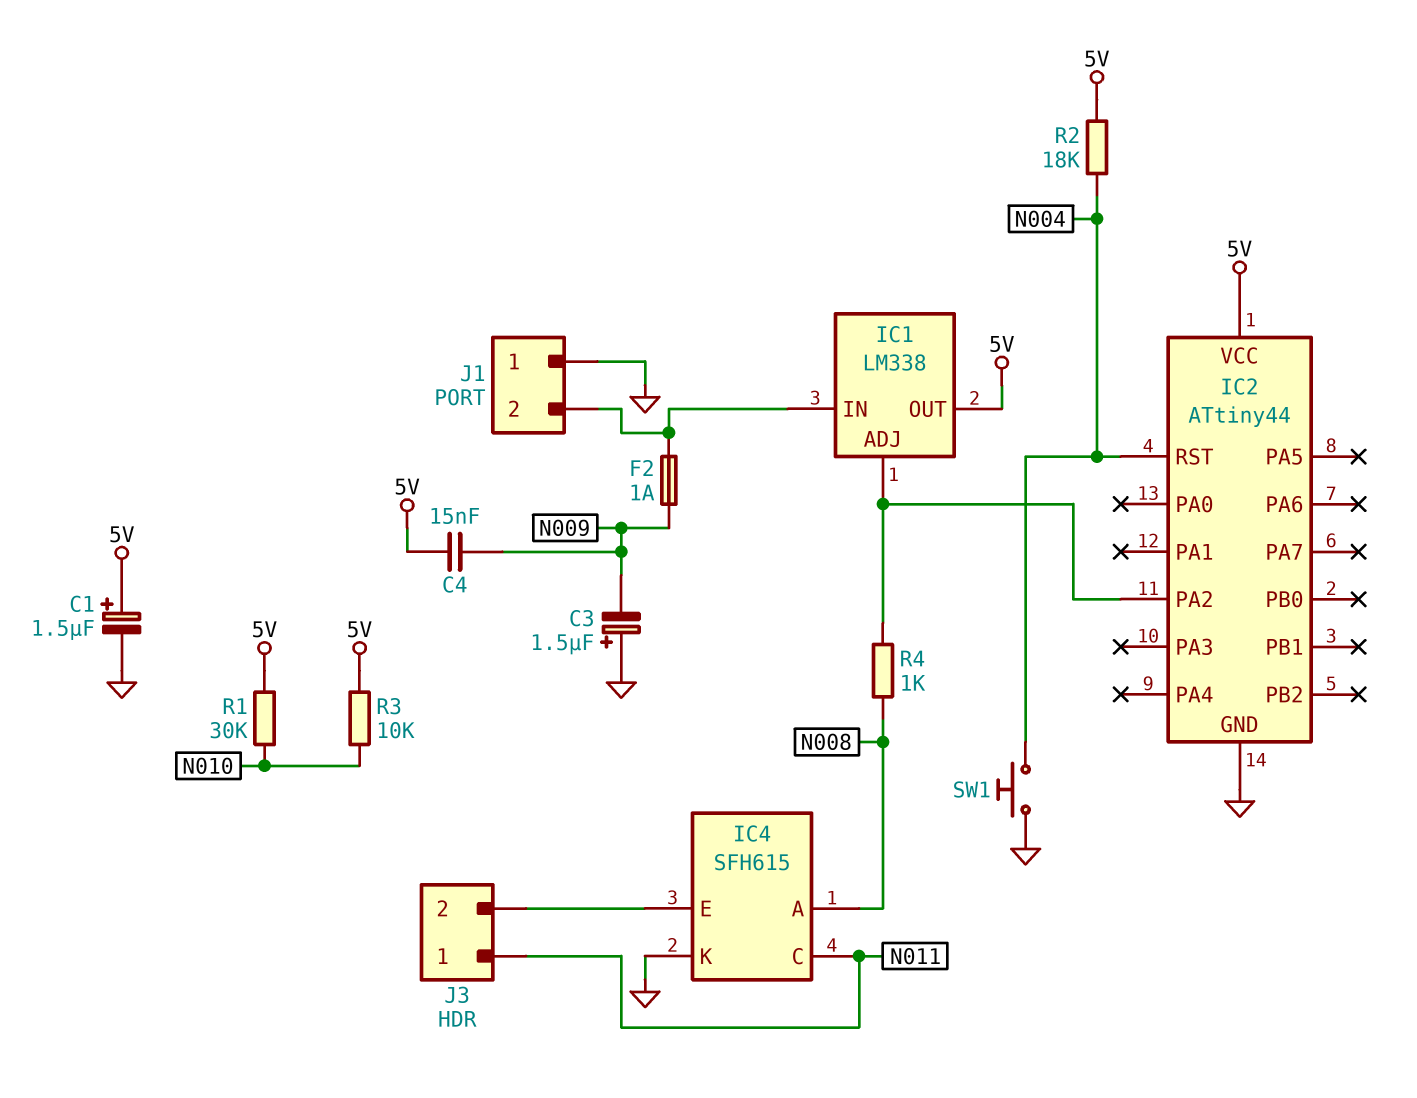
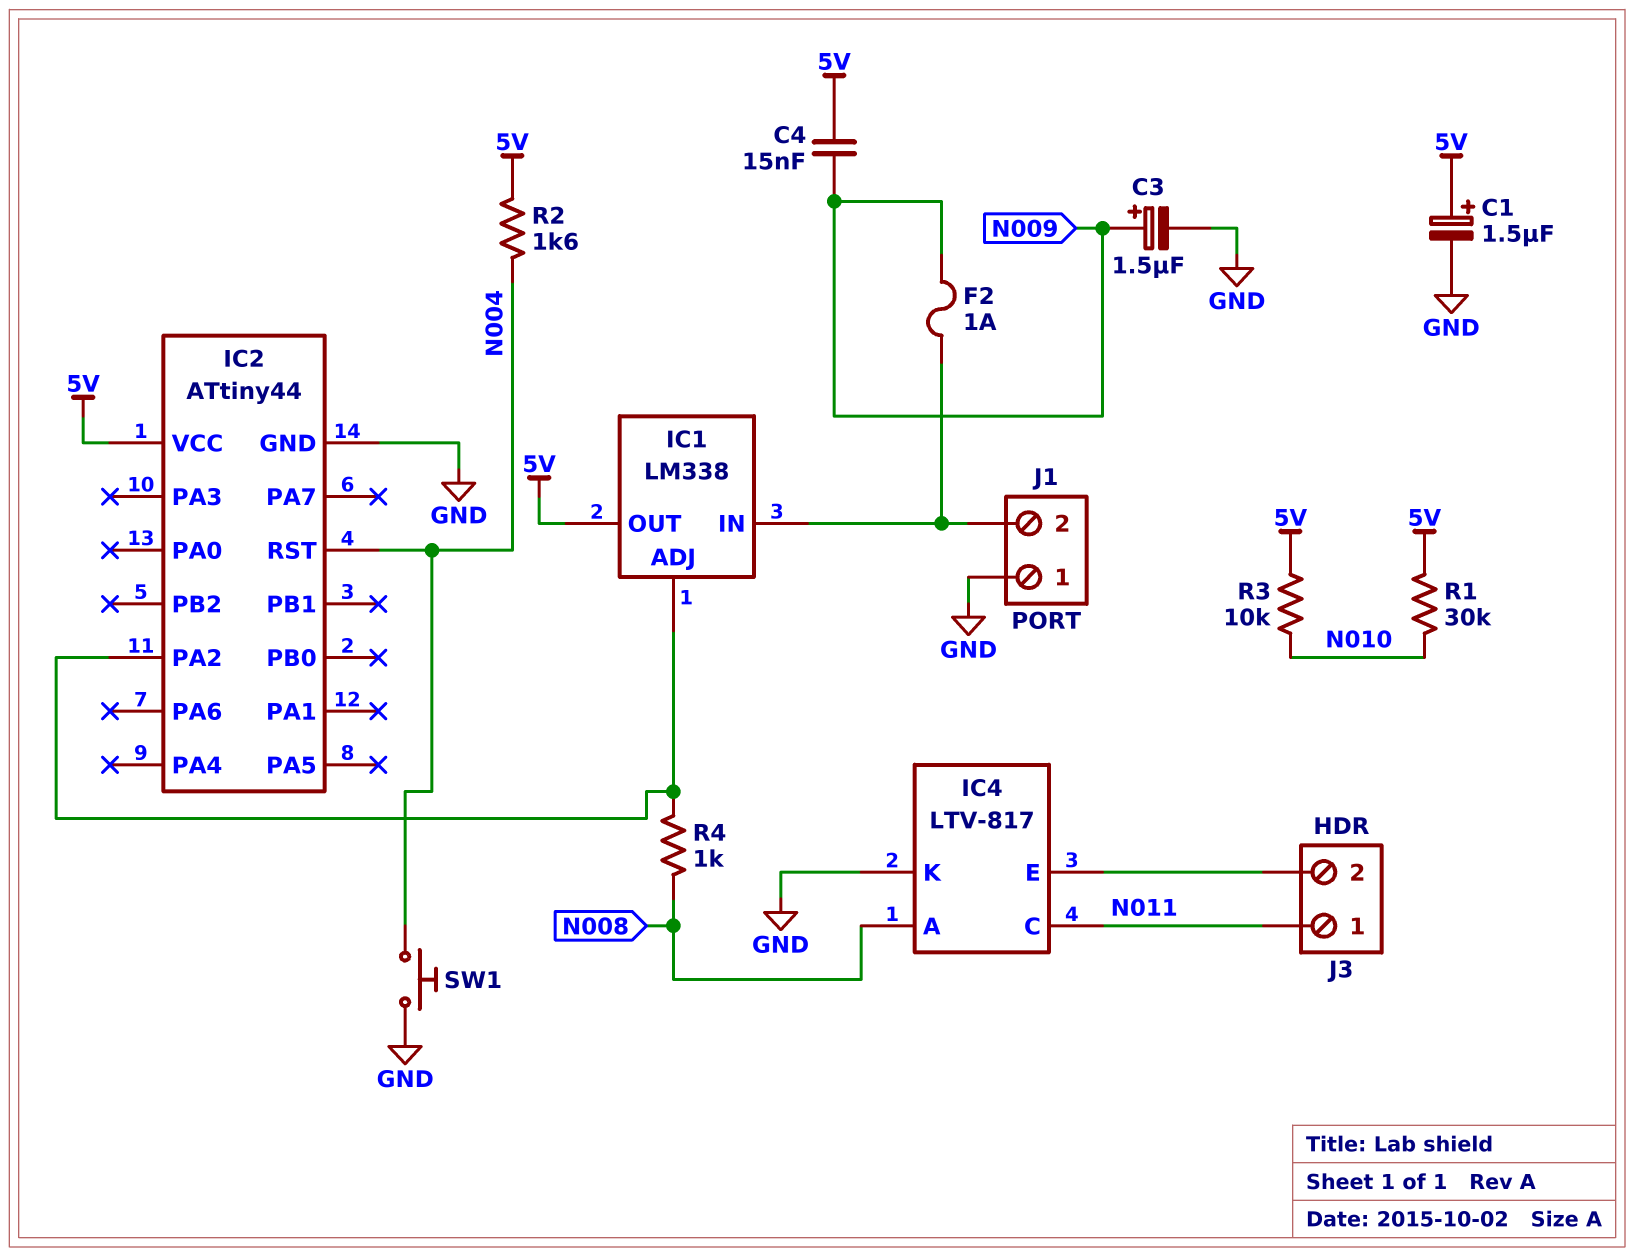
C3: 1.5uF (plus GND, minus N009) -> 1.5uF (plus N009, minus GND)
IC4: SFH615 -> LTV-817
R2: 18k (5V, N004) -> 1.6k (5V, N004)

